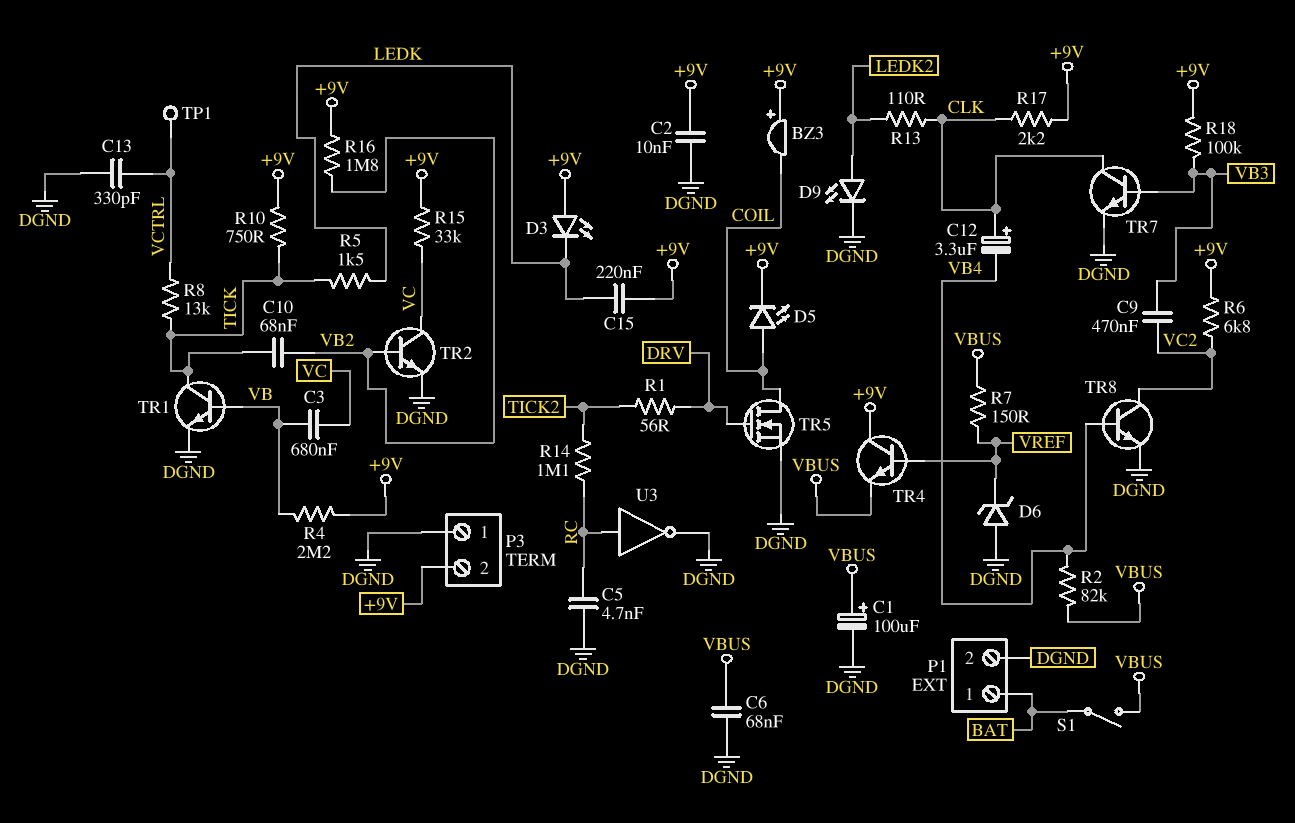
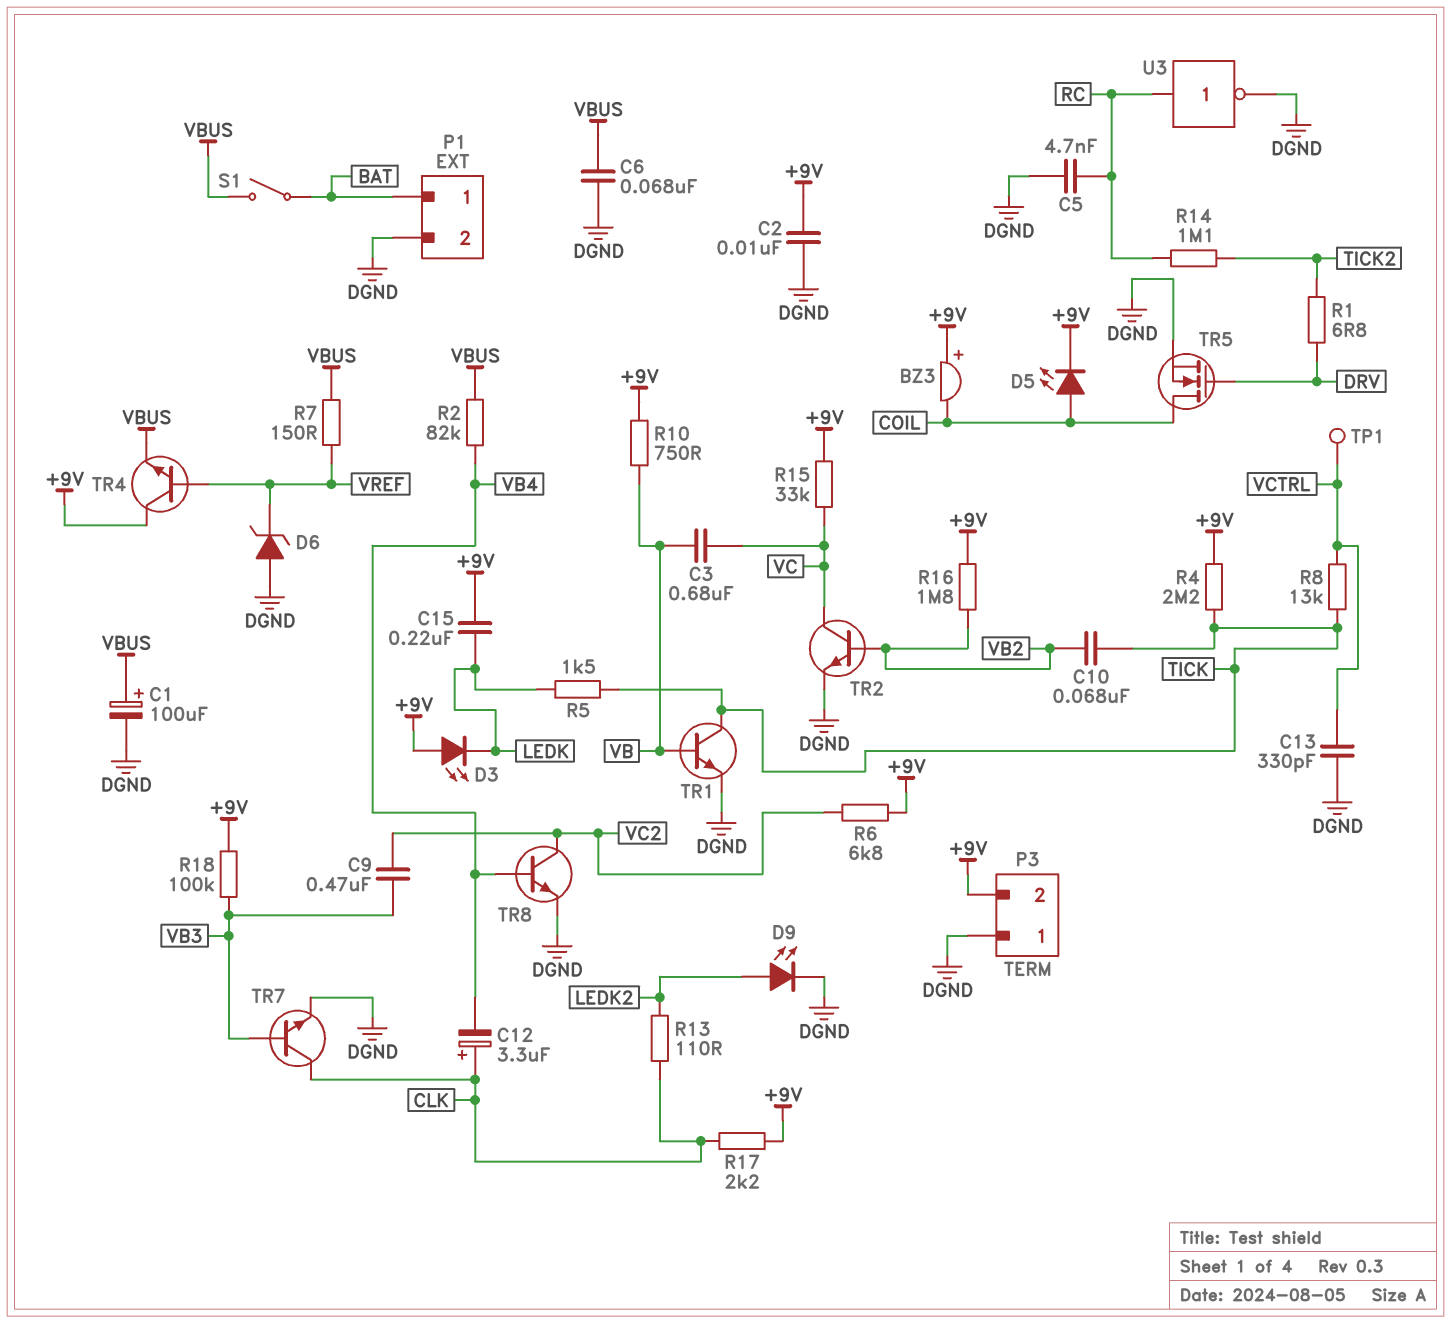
R1: 56 (DRV, TICK2) -> 6.8 (DRV, TICK2)
R4: 2.2M (+9V, VB) -> 2.2M (+9V, TICK)
R10: 750 (+9V, TICK) -> 750 (+9V, VB)

